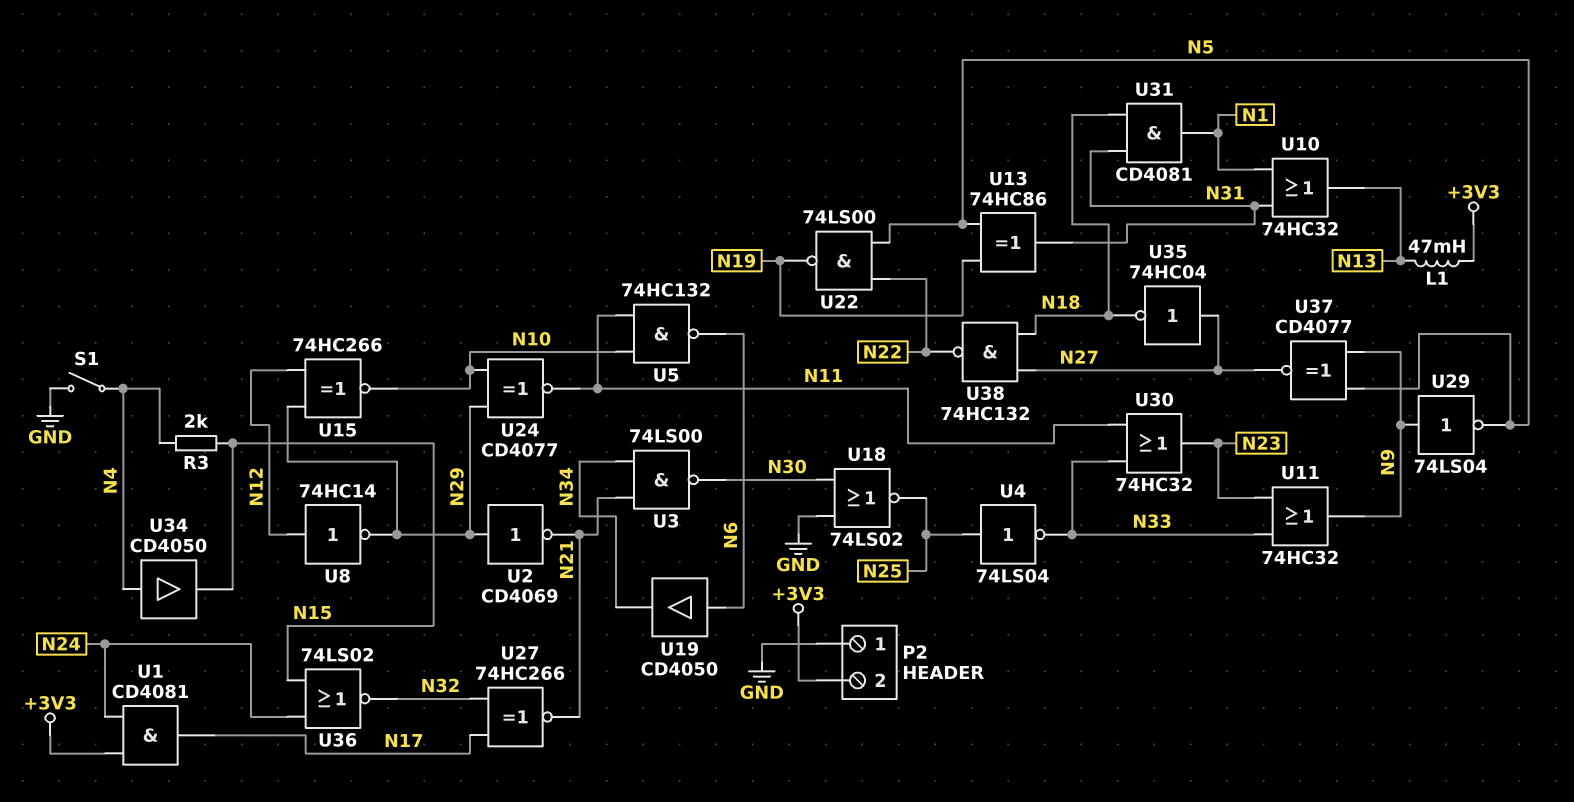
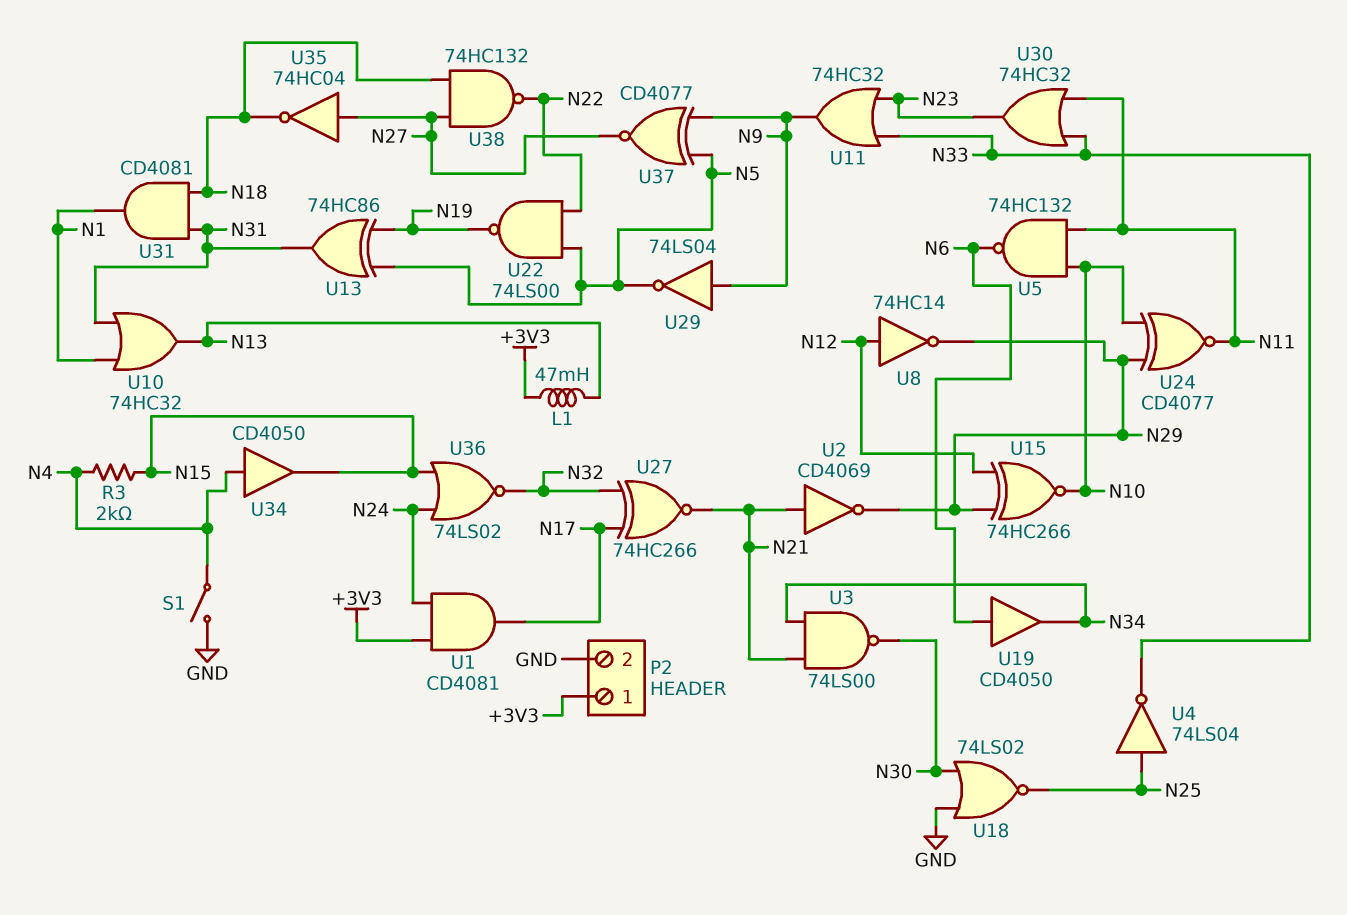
P2 pin 1: GND -> +3V3
P2 pin 2: +3V3 -> GND
U2: NOT CD4069 (in N29, out N21) -> NOT CD4069 (in N21, out N29)

